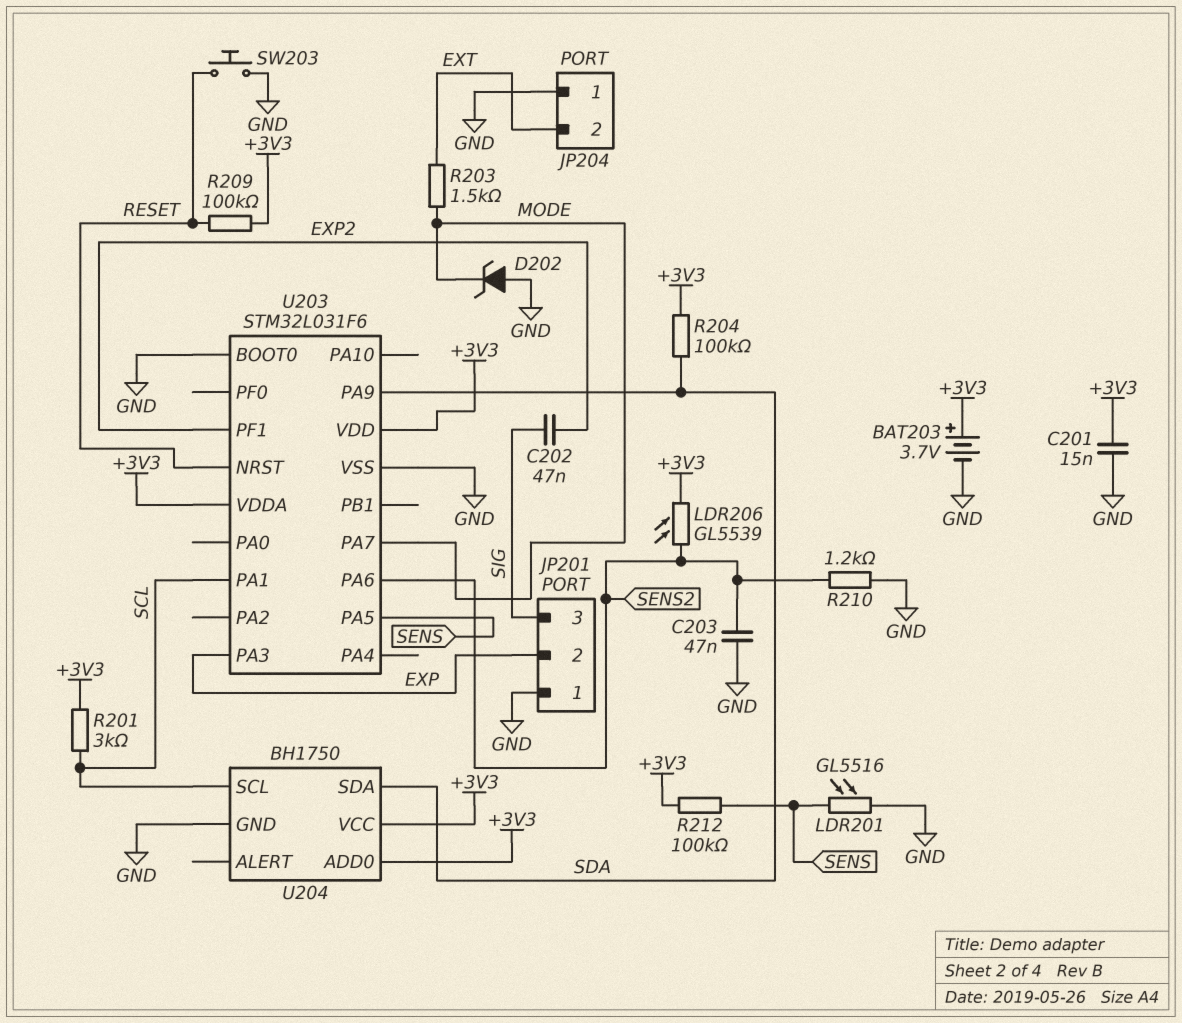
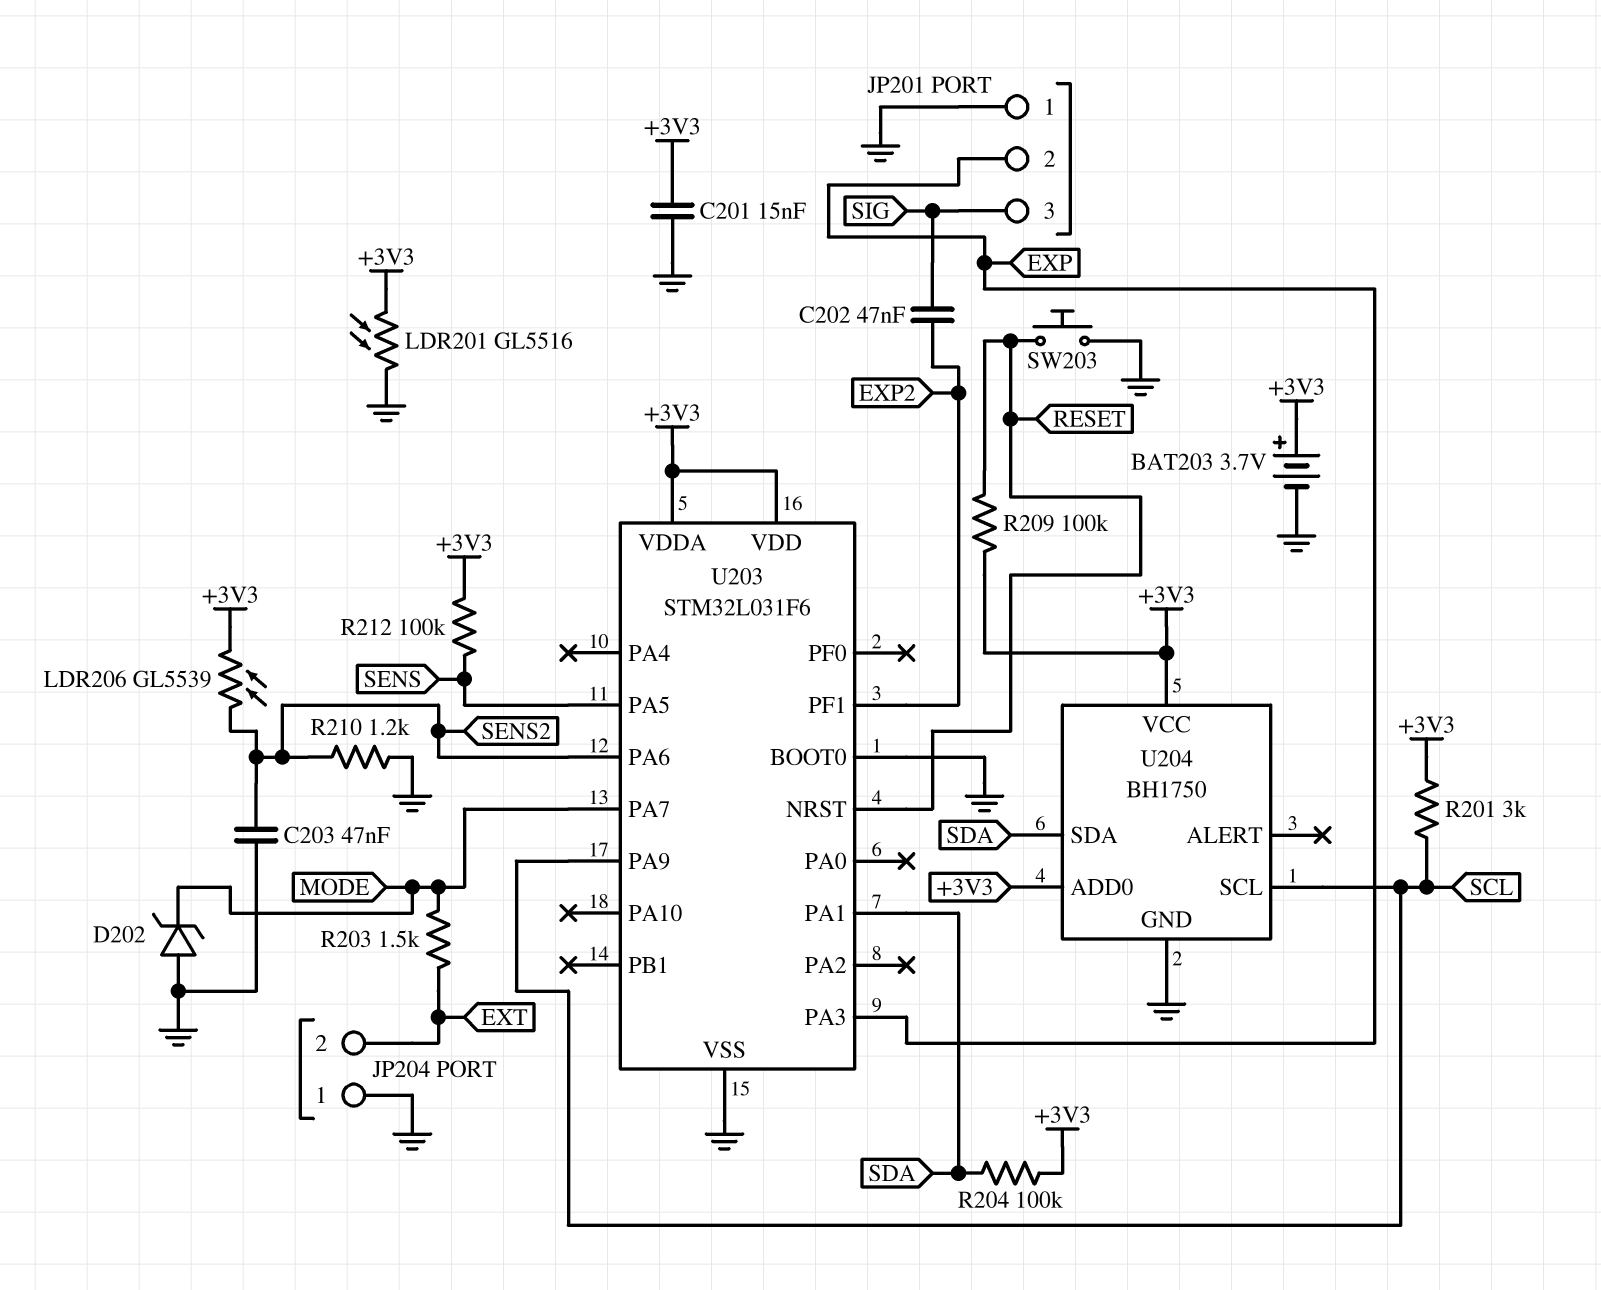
LDR201: GL5516 (GND, SENS) -> GL5516 (+3V3, GND)
U203 pin PA1: SCL -> SDA
U203 pin PA9: SDA -> SCL

